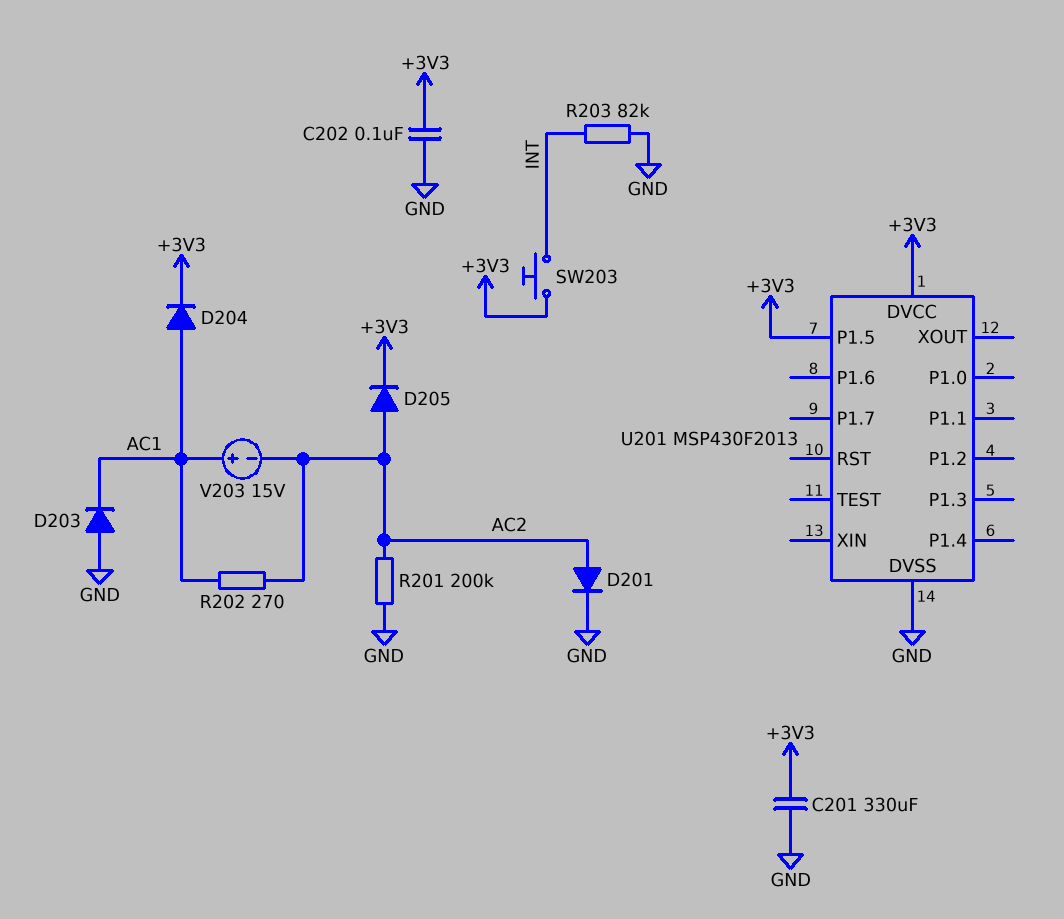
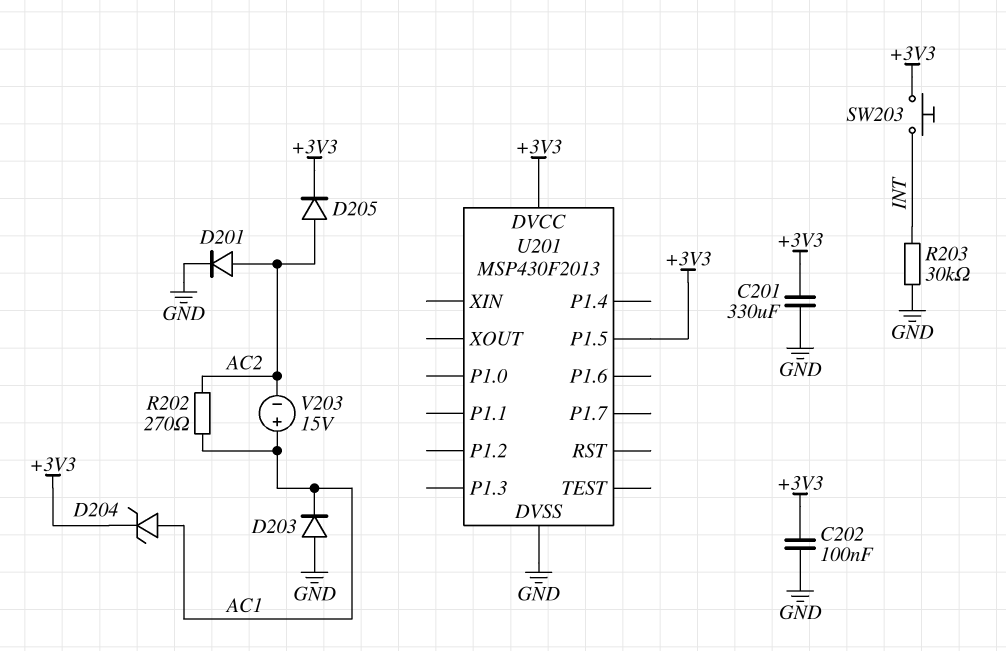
D204: diode (A AC1, K +3V3) -> zener (A AC1, K +3V3)
R201: 200k (AC2, GND) -> none
R203: 82k (GND, INT) -> 30k (GND, INT)

